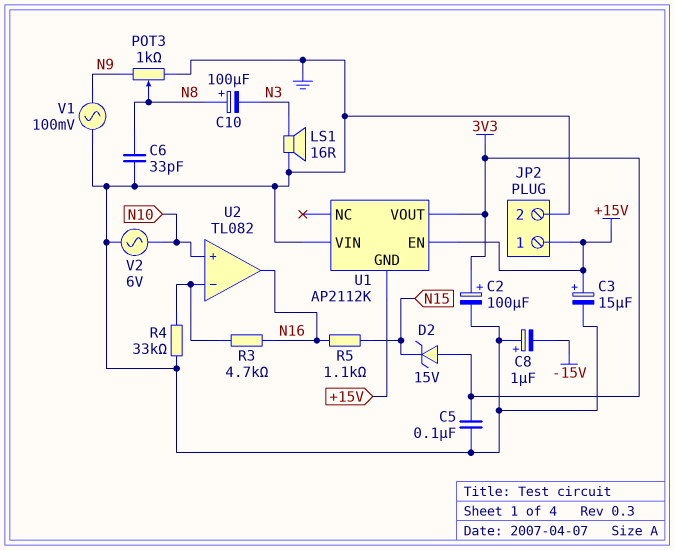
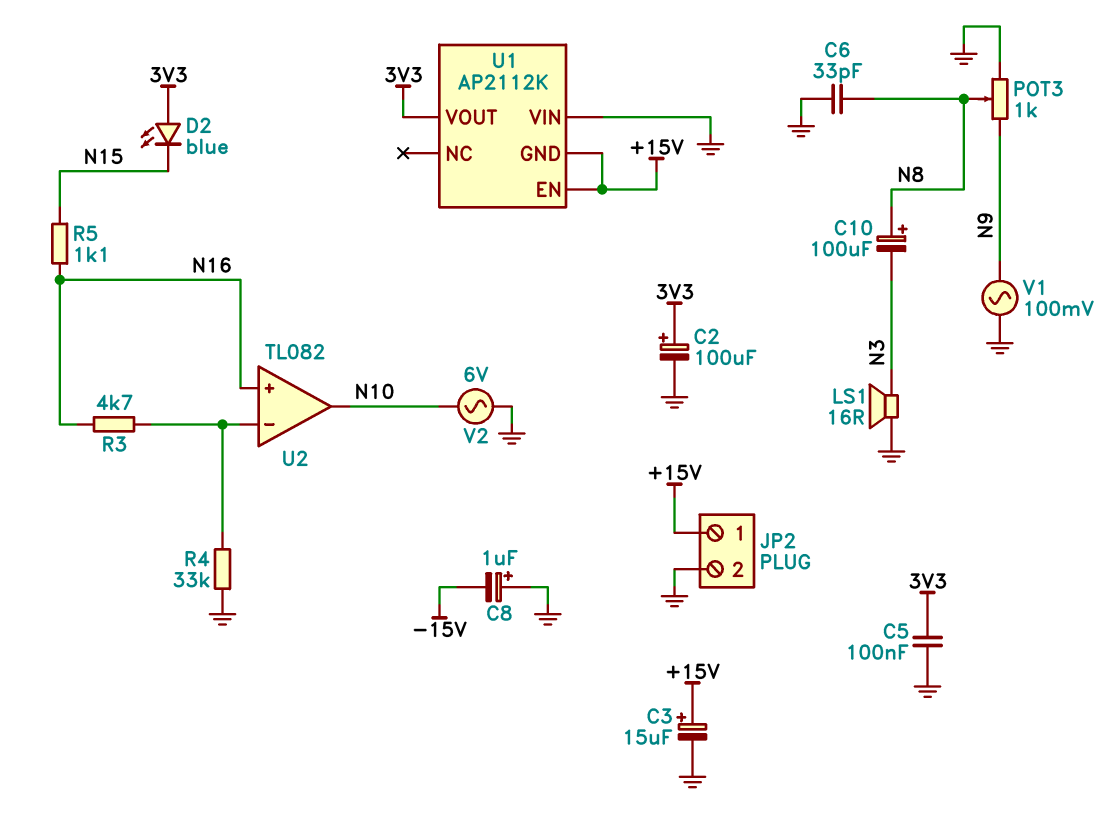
D2: zener 15V (A 3V3, K N15) -> LED blue (A 3V3, K N15)
U2 pin in+: N10 -> N16
U2 pin out: N16 -> N10

